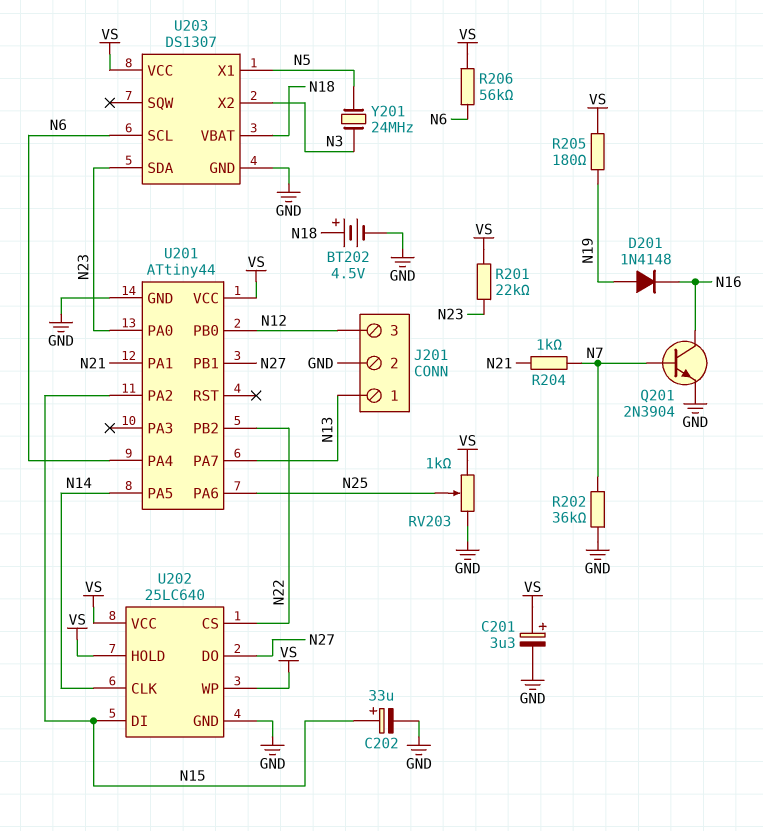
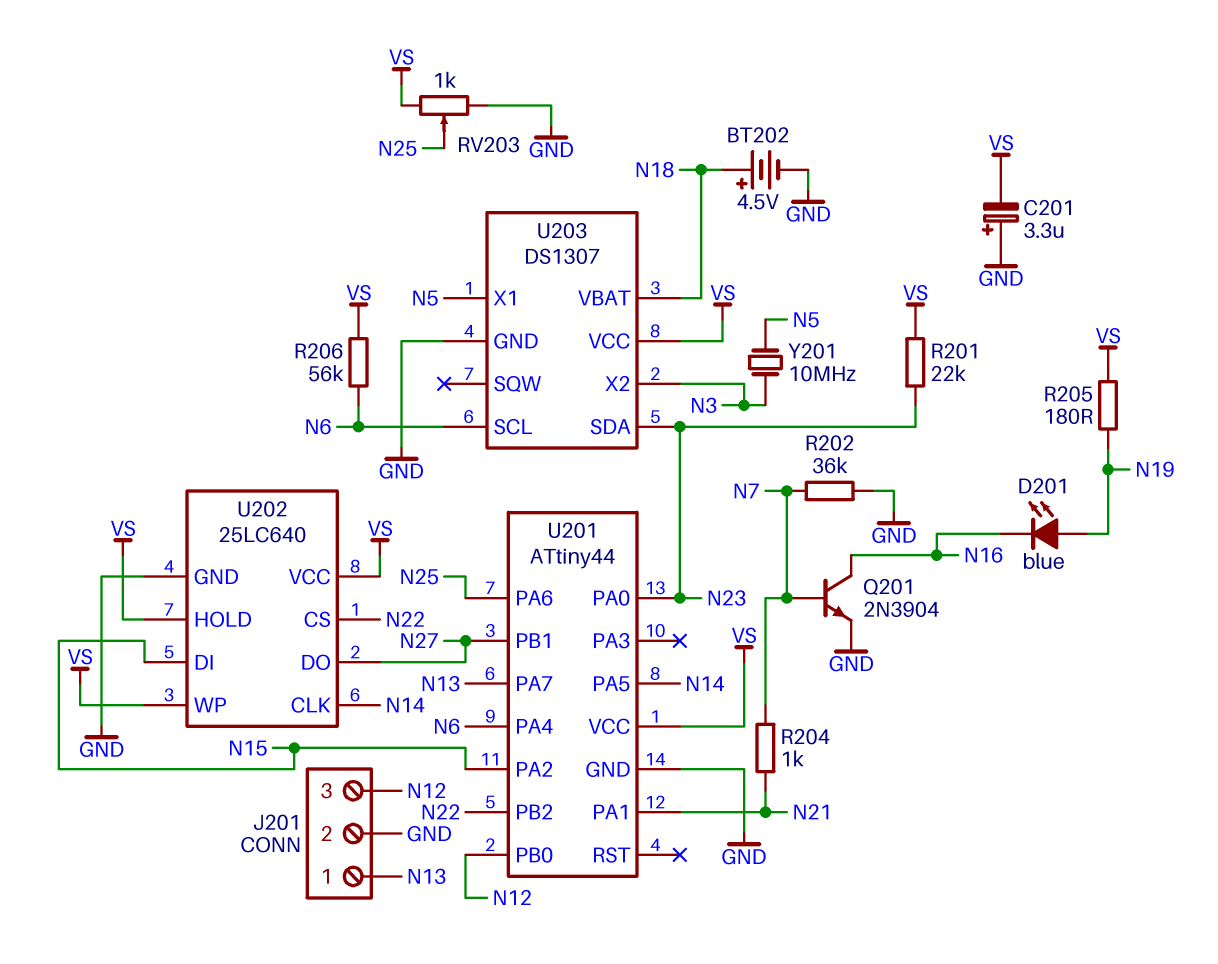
C201: 3.3uF (plus VS, minus GND) -> 3.3uF (plus GND, minus VS)
C202: 33uF (plus N15, minus GND) -> none
D201: diode 1N4148 (A N19, K N16) -> LED blue (A N19, K N16)
Y201: 24MHz (N3, N5) -> 10MHz (N3, N5)

